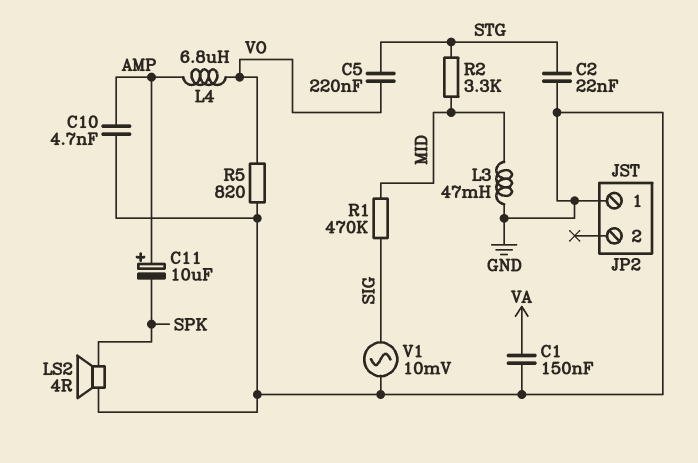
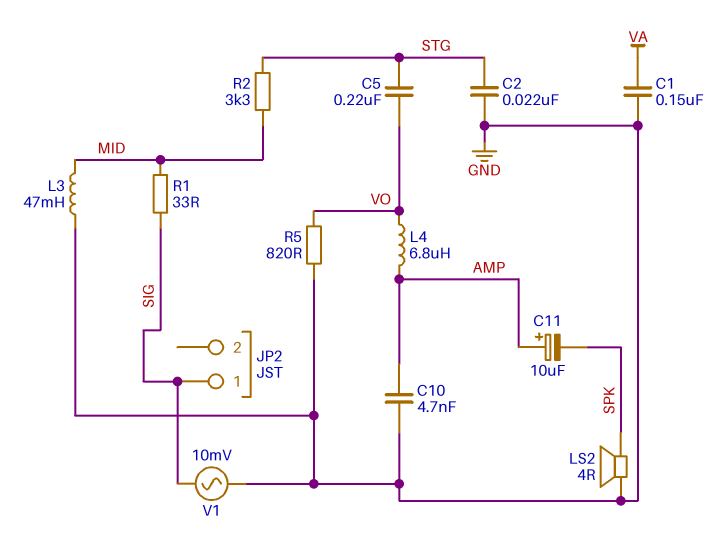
JP2 pin 1: GND -> SIG
R1: 470k (MID, SIG) -> 33 (MID, SIG)

